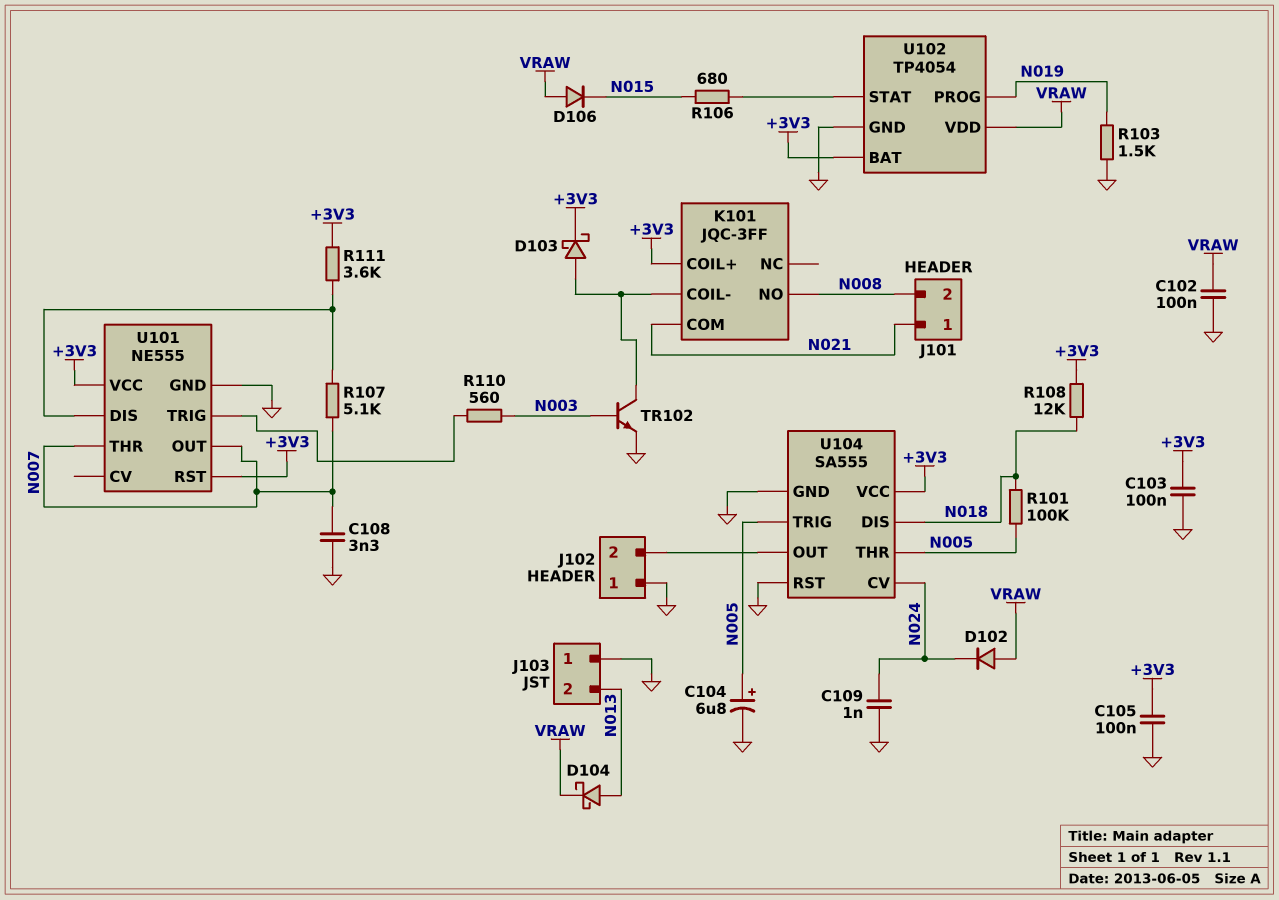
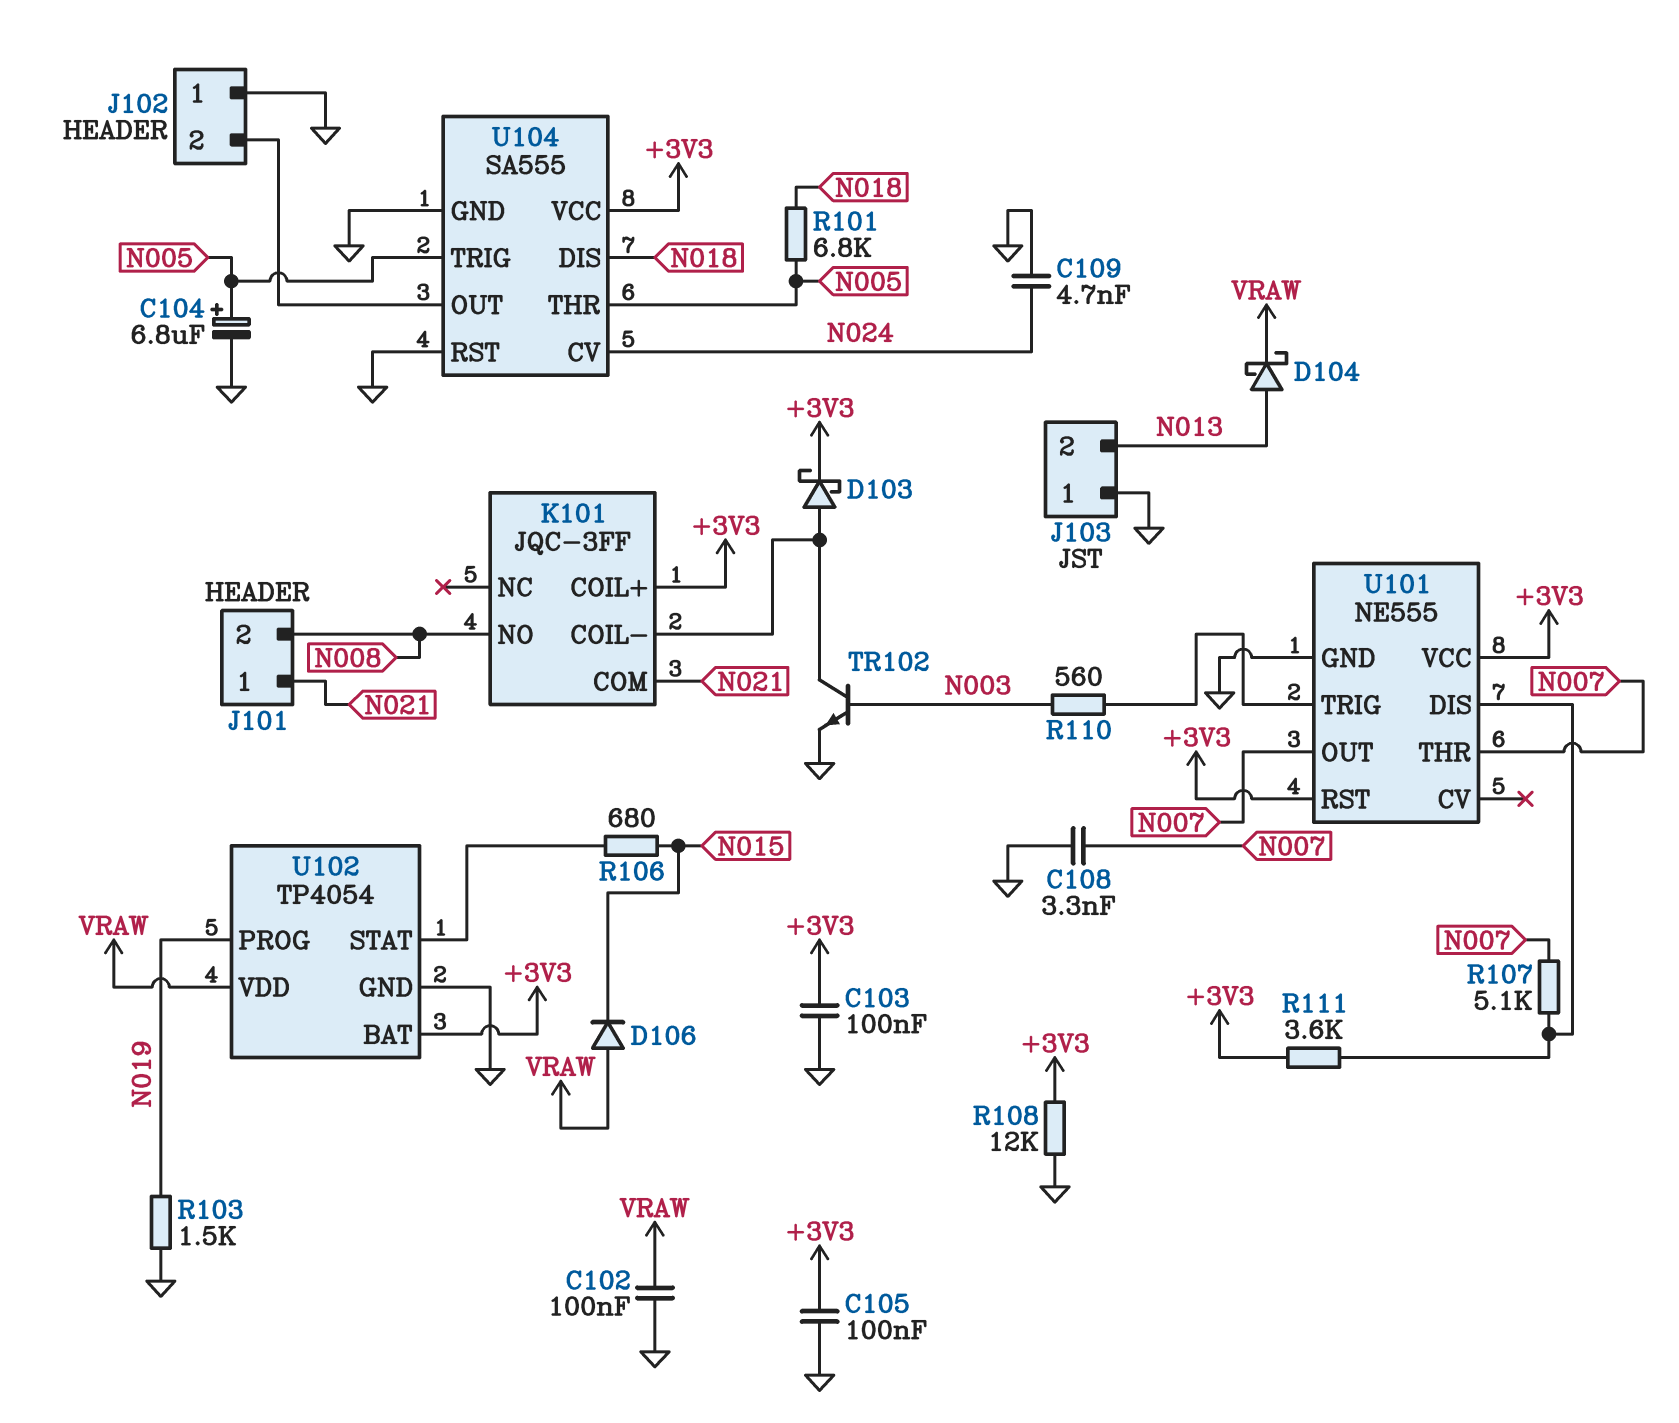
C109: 1nF (GND, N024) -> 4.7nF (GND, N024)
D102: diode (A VRAW, K N024) -> none
R101: 100k (N005, N018) -> 6.8k (N005, N018)
R108: 12k (+3V3, N018) -> 12k (+3V3, GND)

